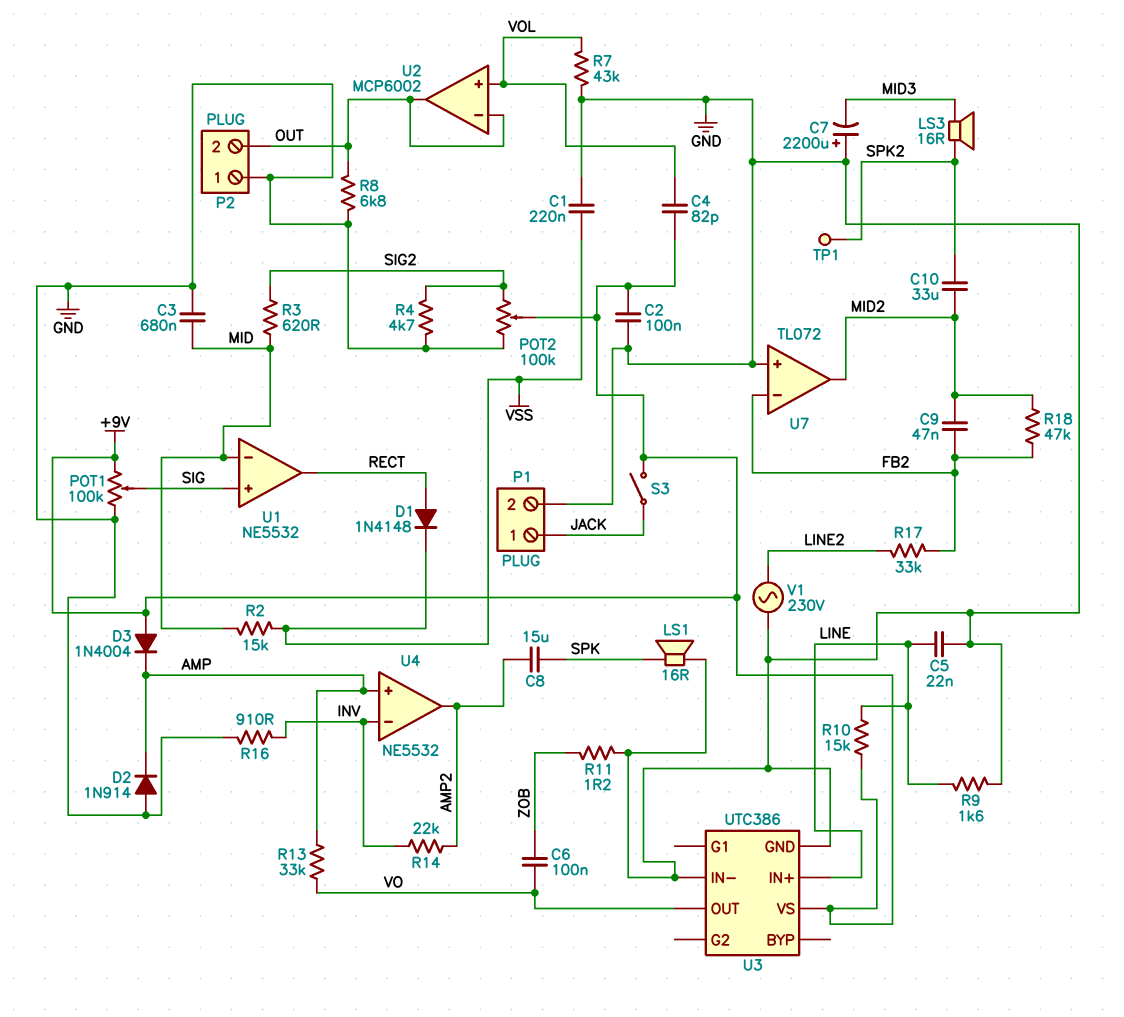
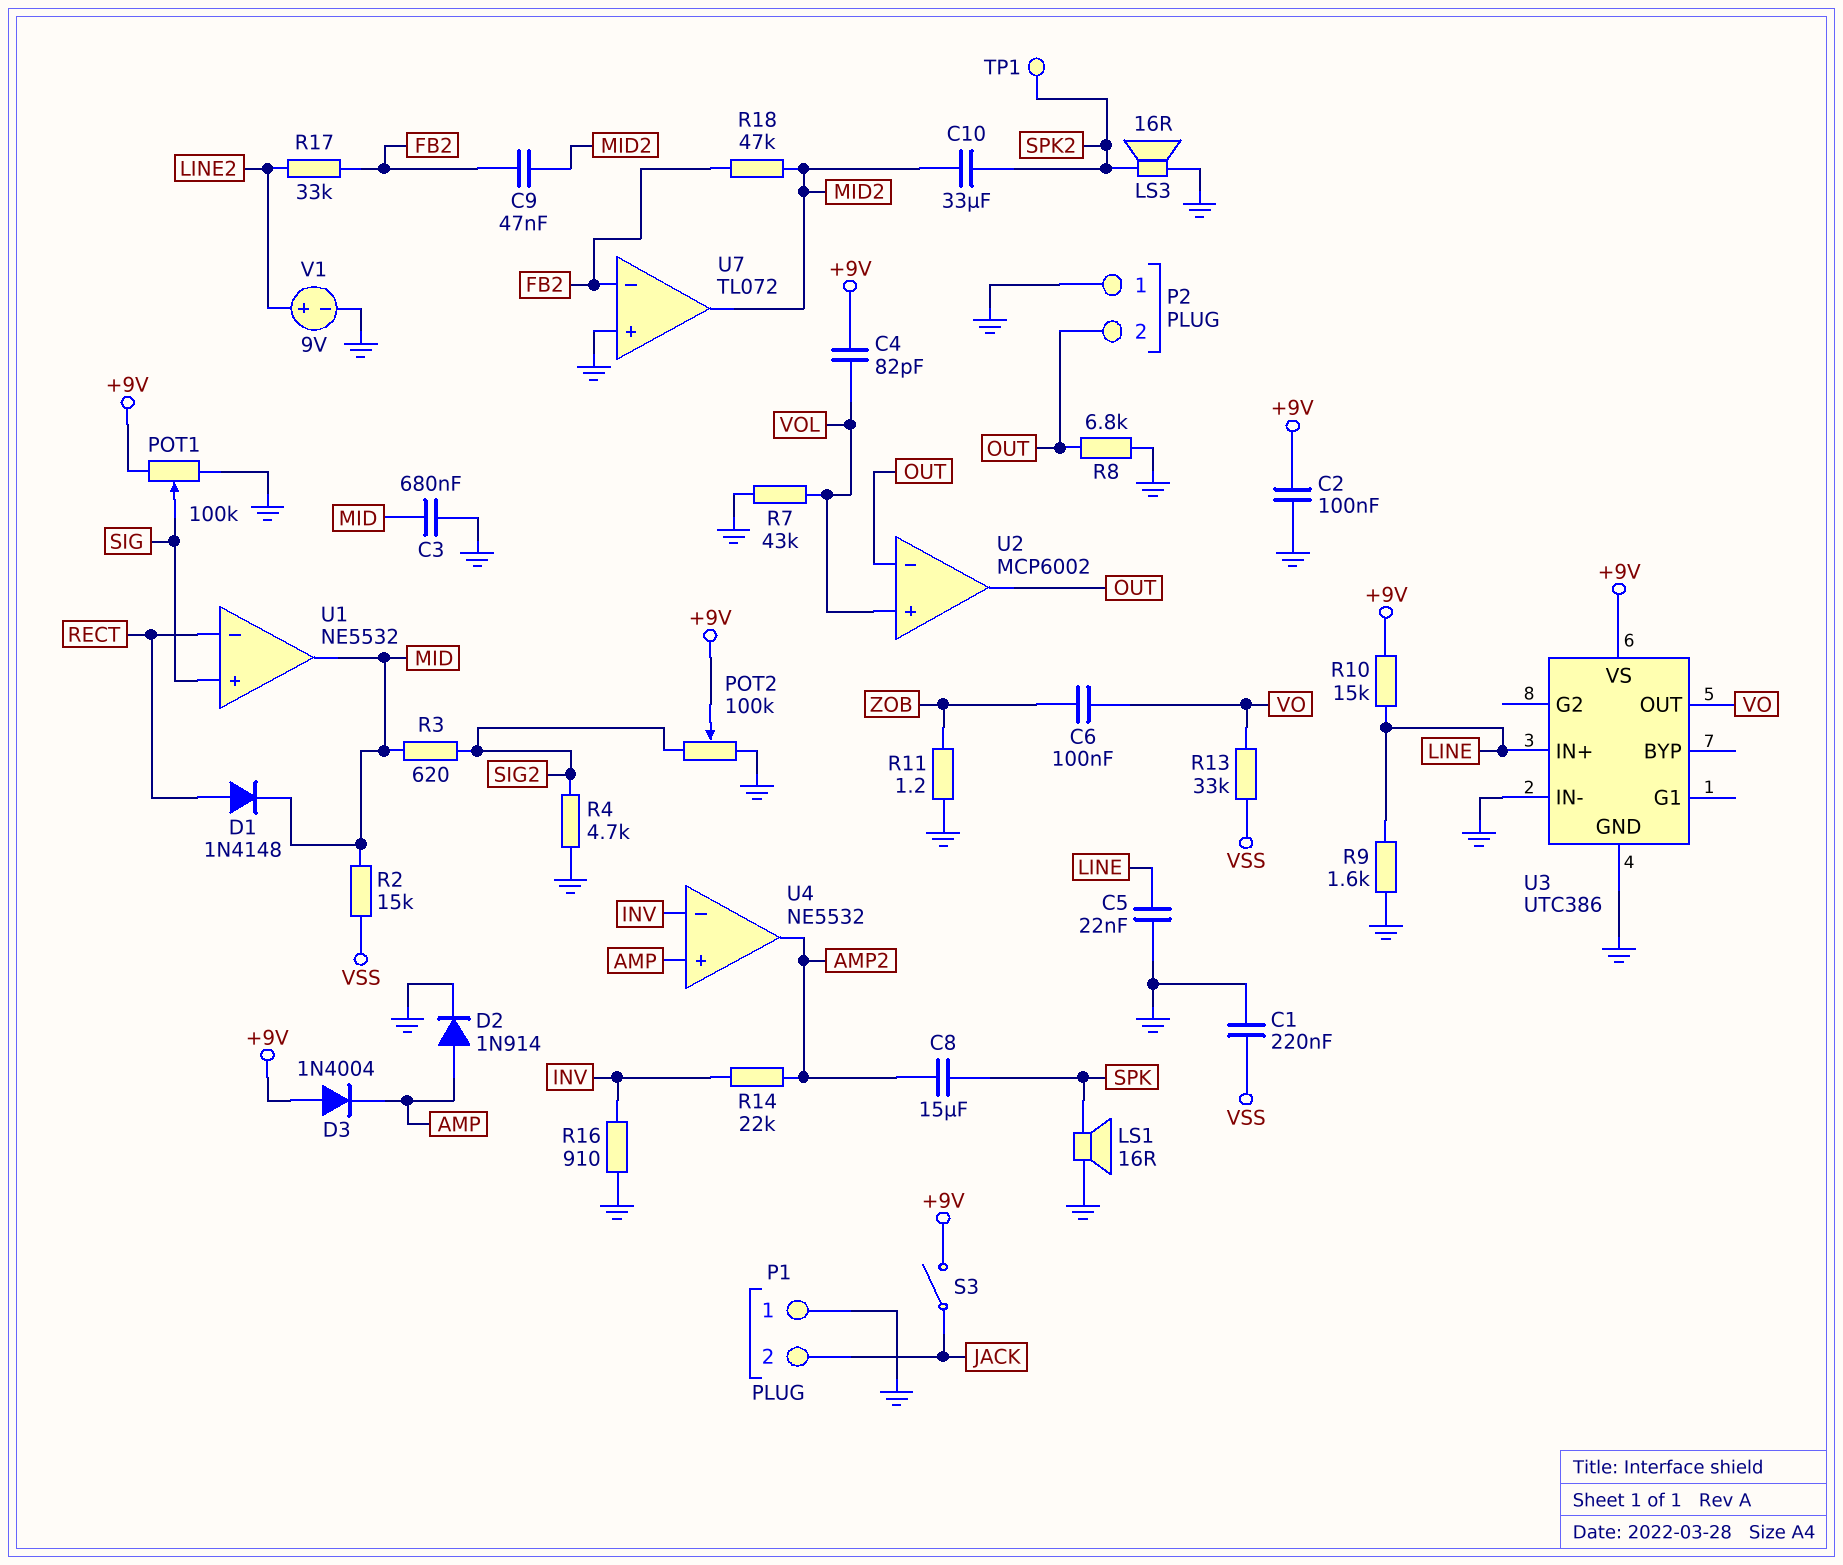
C7: 2200uF (plus GND, minus MID3) -> none
D1: diode 1N4148 (A RECT, K VSS) -> diode 1N4148 (A RECT, K MID)
D2: diode 1N914 (A GND, K AMP) -> diode 1N914 (A AMP, K GND)
LS3: speaker 16R (MID3, SPK2) -> speaker 16R (GND, SPK2)
P1 pin 1: JACK -> GND
P1 pin 2: GND -> JACK
R13: 33k (AMP, VO) -> 33k (VO, VSS)
U1 pin in-: MID -> RECT
U1 pin out: RECT -> MID
V1: AC 230V (GND, LINE2) -> 9V (plus LINE2, minus GND)

